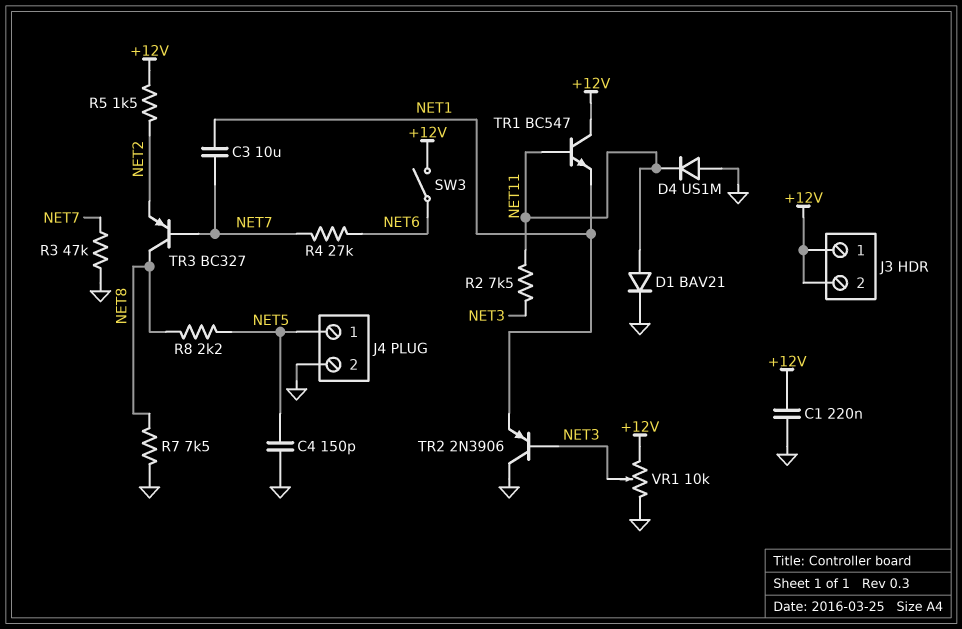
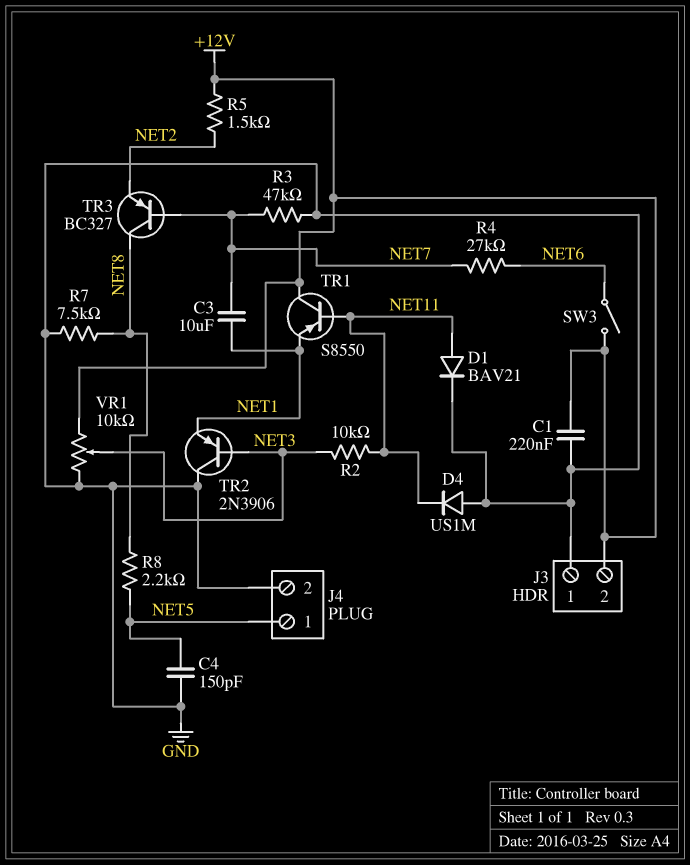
J3 pin 1: +12V -> GND
R2: 7.5k (NET3, NET11) -> 10k (NET3, NET11)
TR1: NPN BC547 (B NET11, C +12V, E NET1) -> PNP S8550 (B NET11, C +12V, E NET1)

